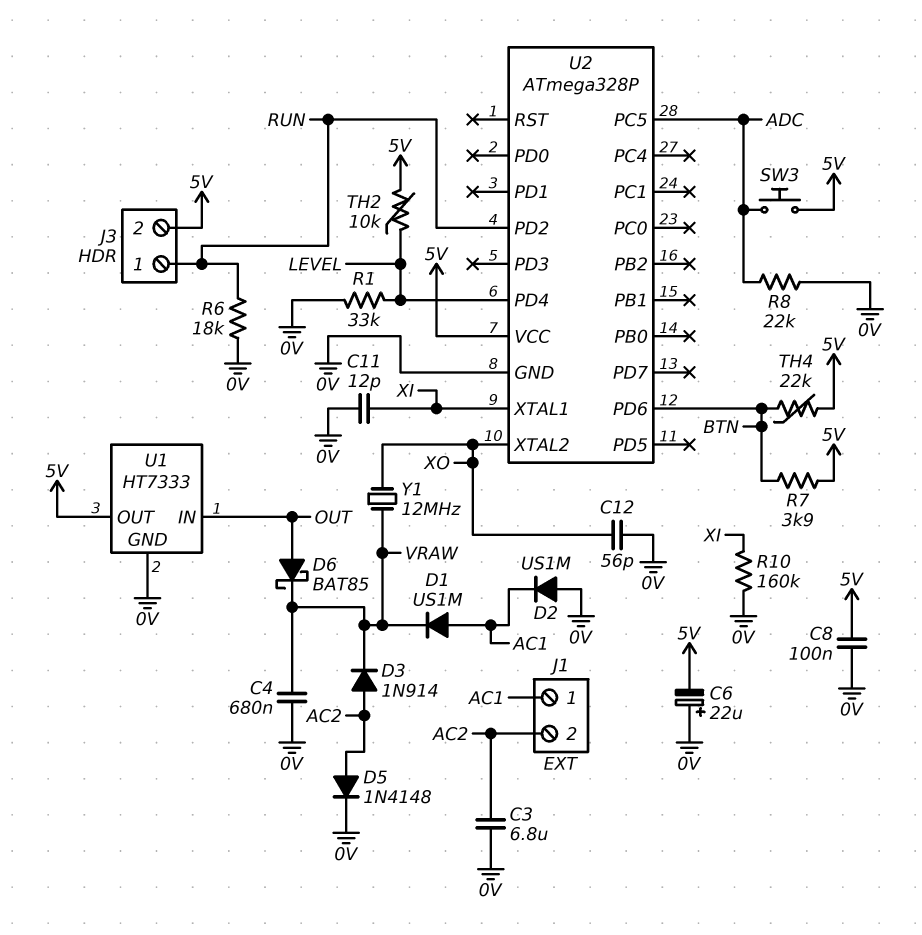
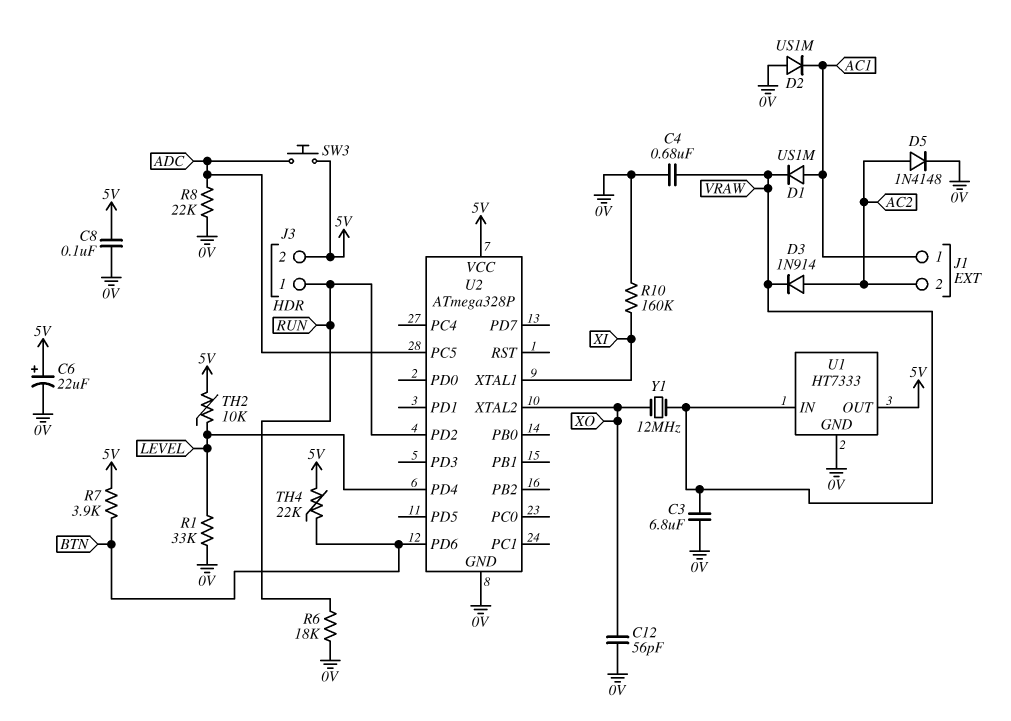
C3: 6.8uF (0V, AC2) -> 6.8uF (0V, VRAW)
C6: 22uF (plus 0V, minus 5V) -> 22uF (plus 5V, minus 0V)
C11: 12pF (0V, XI) -> none
D6: schottky BAT85 (A OUT, K VRAW) -> none
U1 pin IN: OUT -> VRAW

